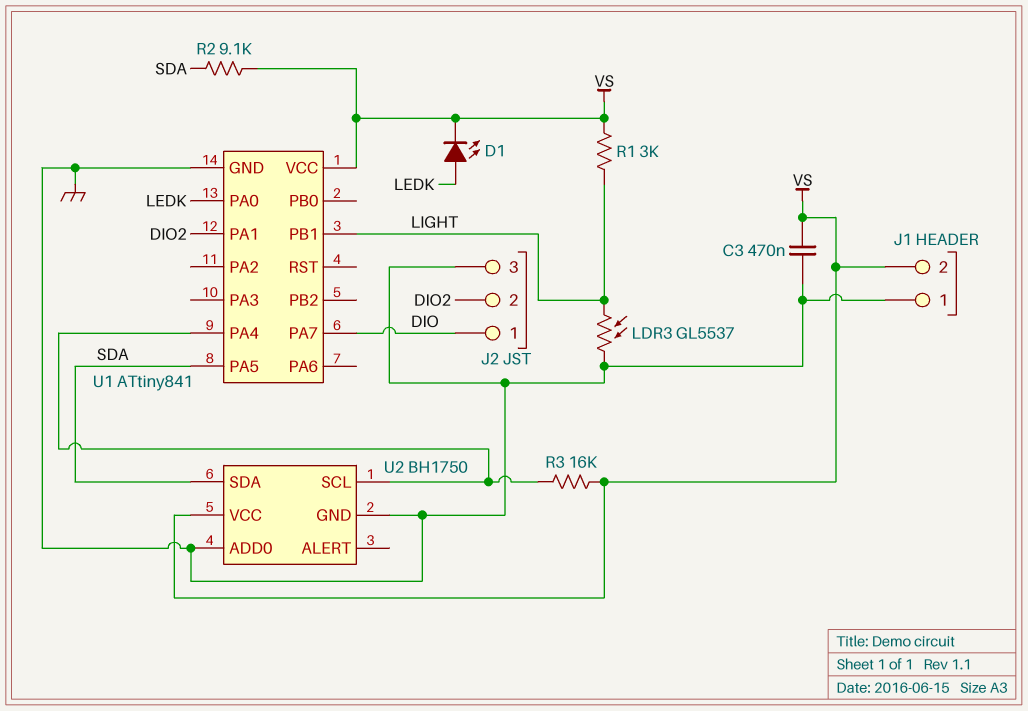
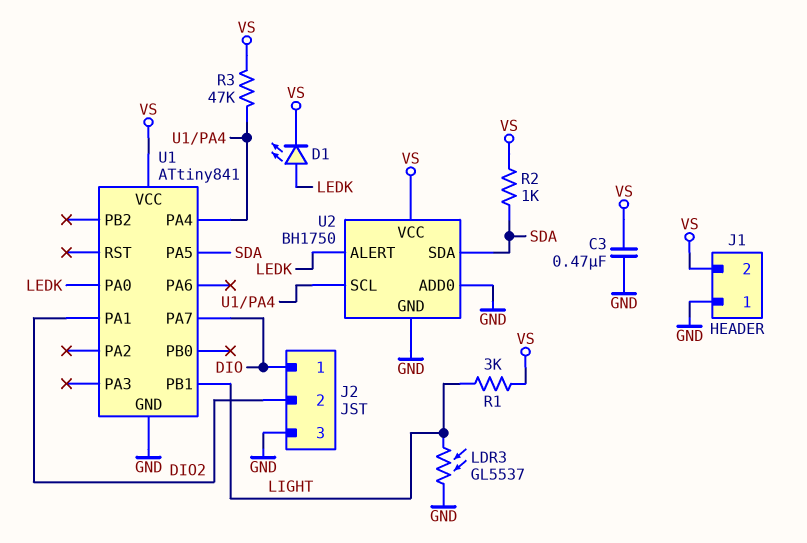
R2: 9.1k (SDA, VS) -> 1k (SDA, VS)
R3: 16k (U1/PA4, VS) -> 47k (U1/PA4, VS)
U2 pin ALERT: none -> LEDK

